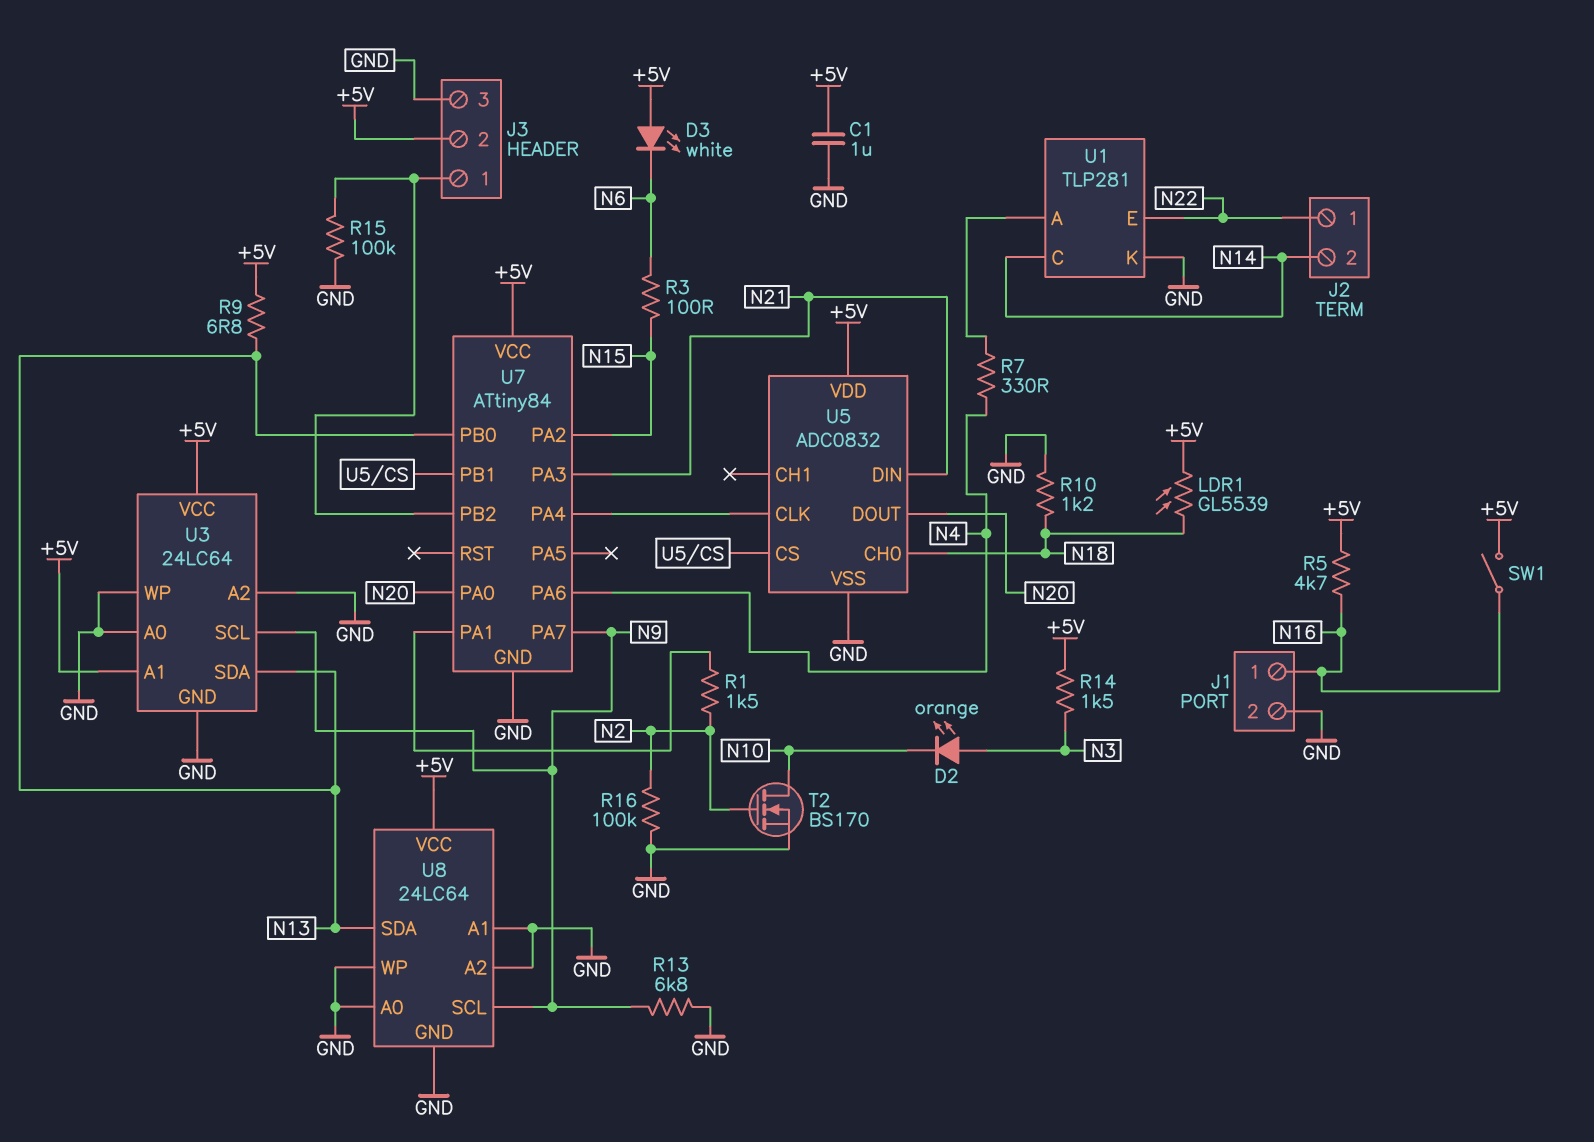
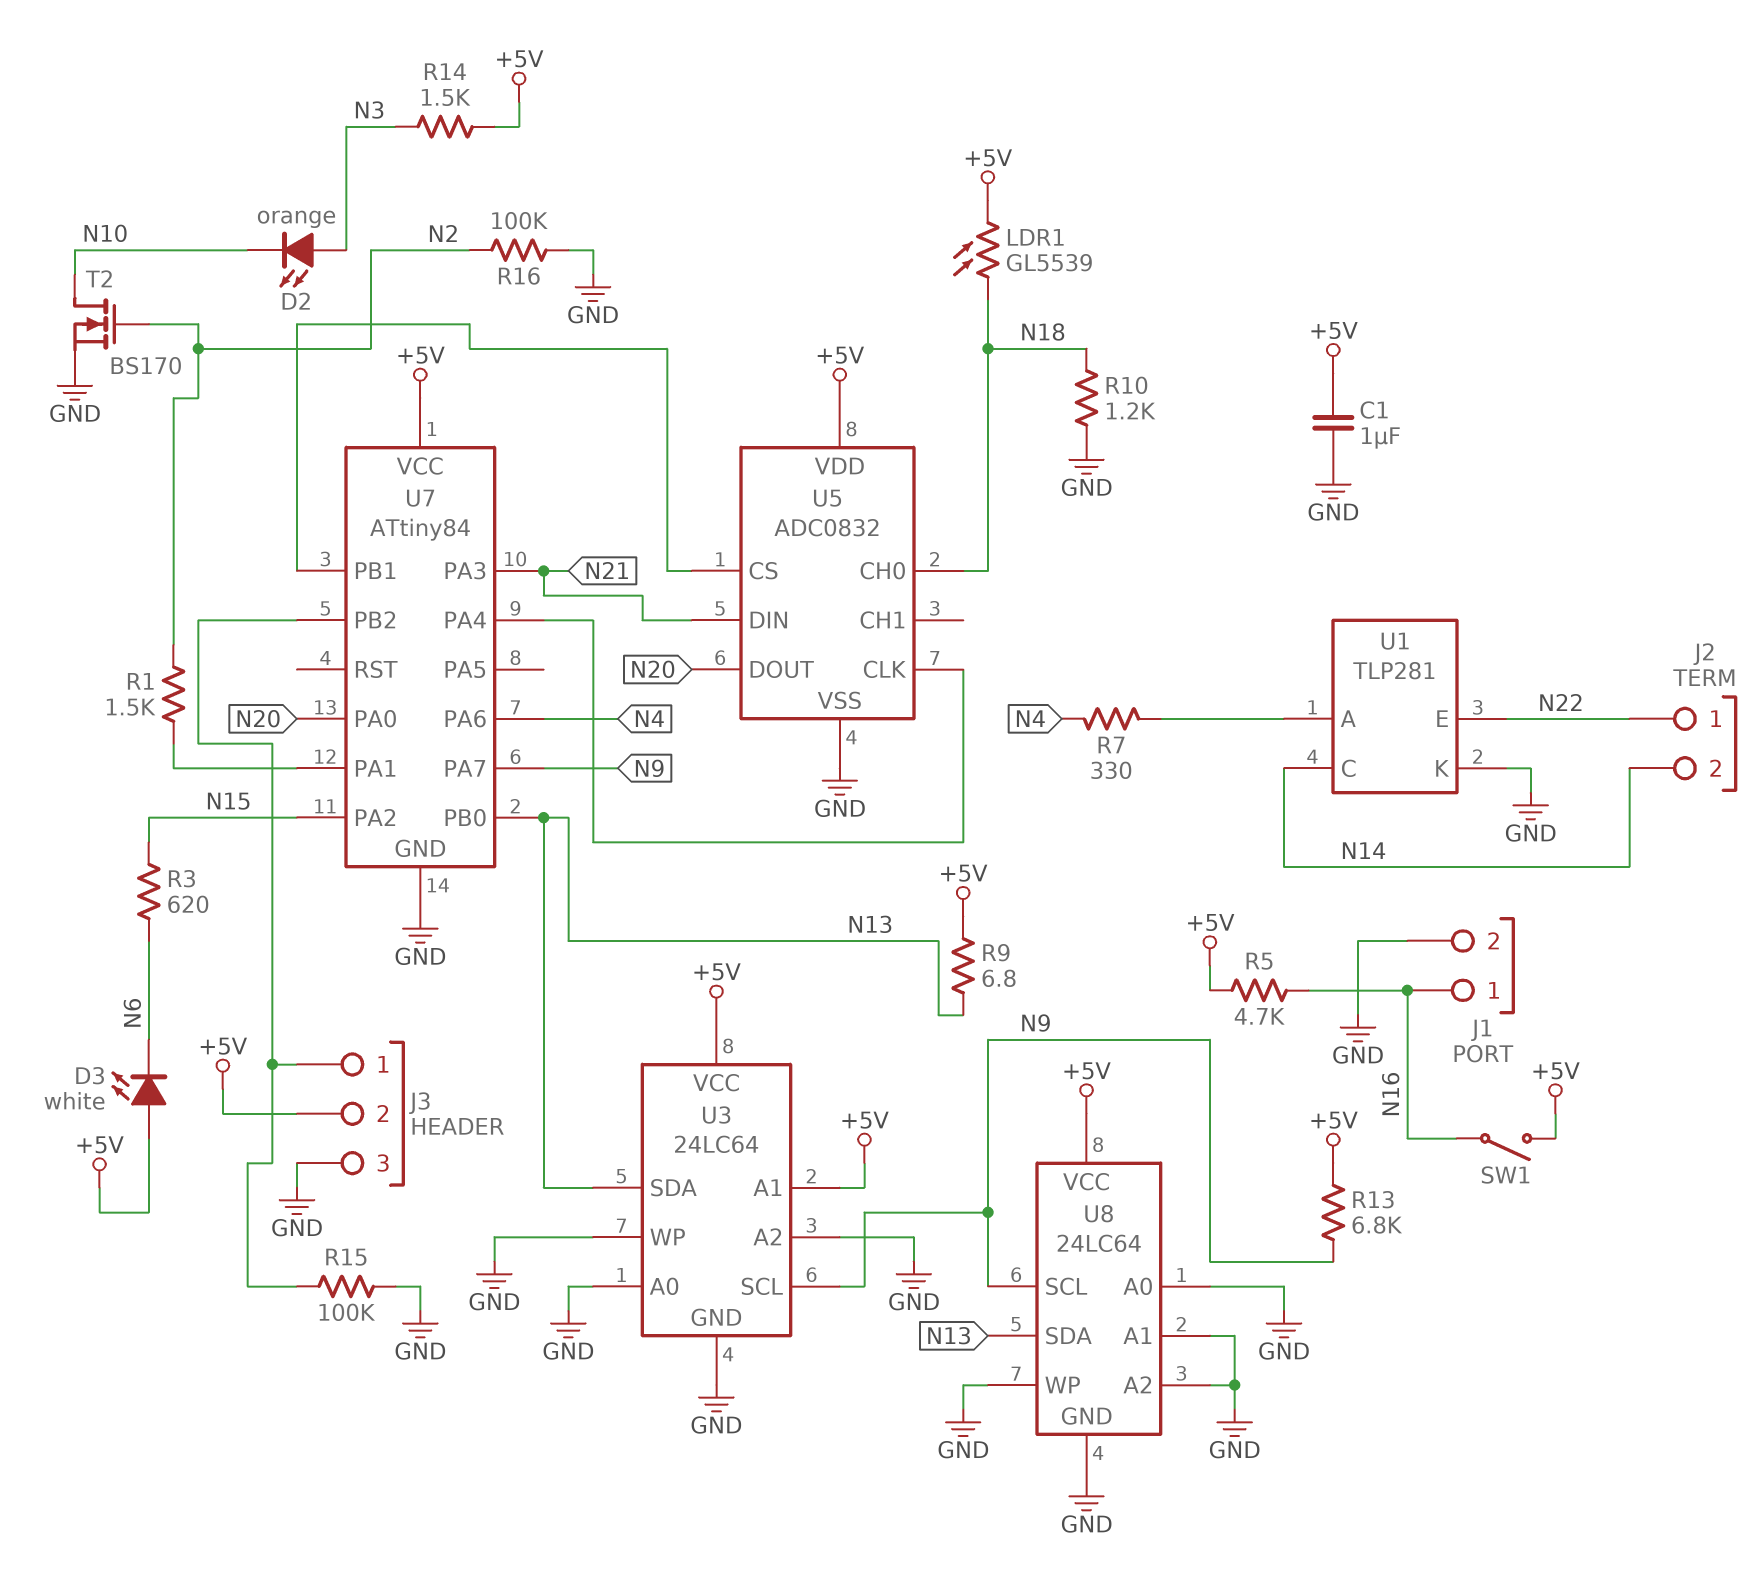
R3: 100 (N6, N15) -> 620 (N6, N15)
R13: 6.8k (GND, N9) -> 6.8k (+5V, N9)

